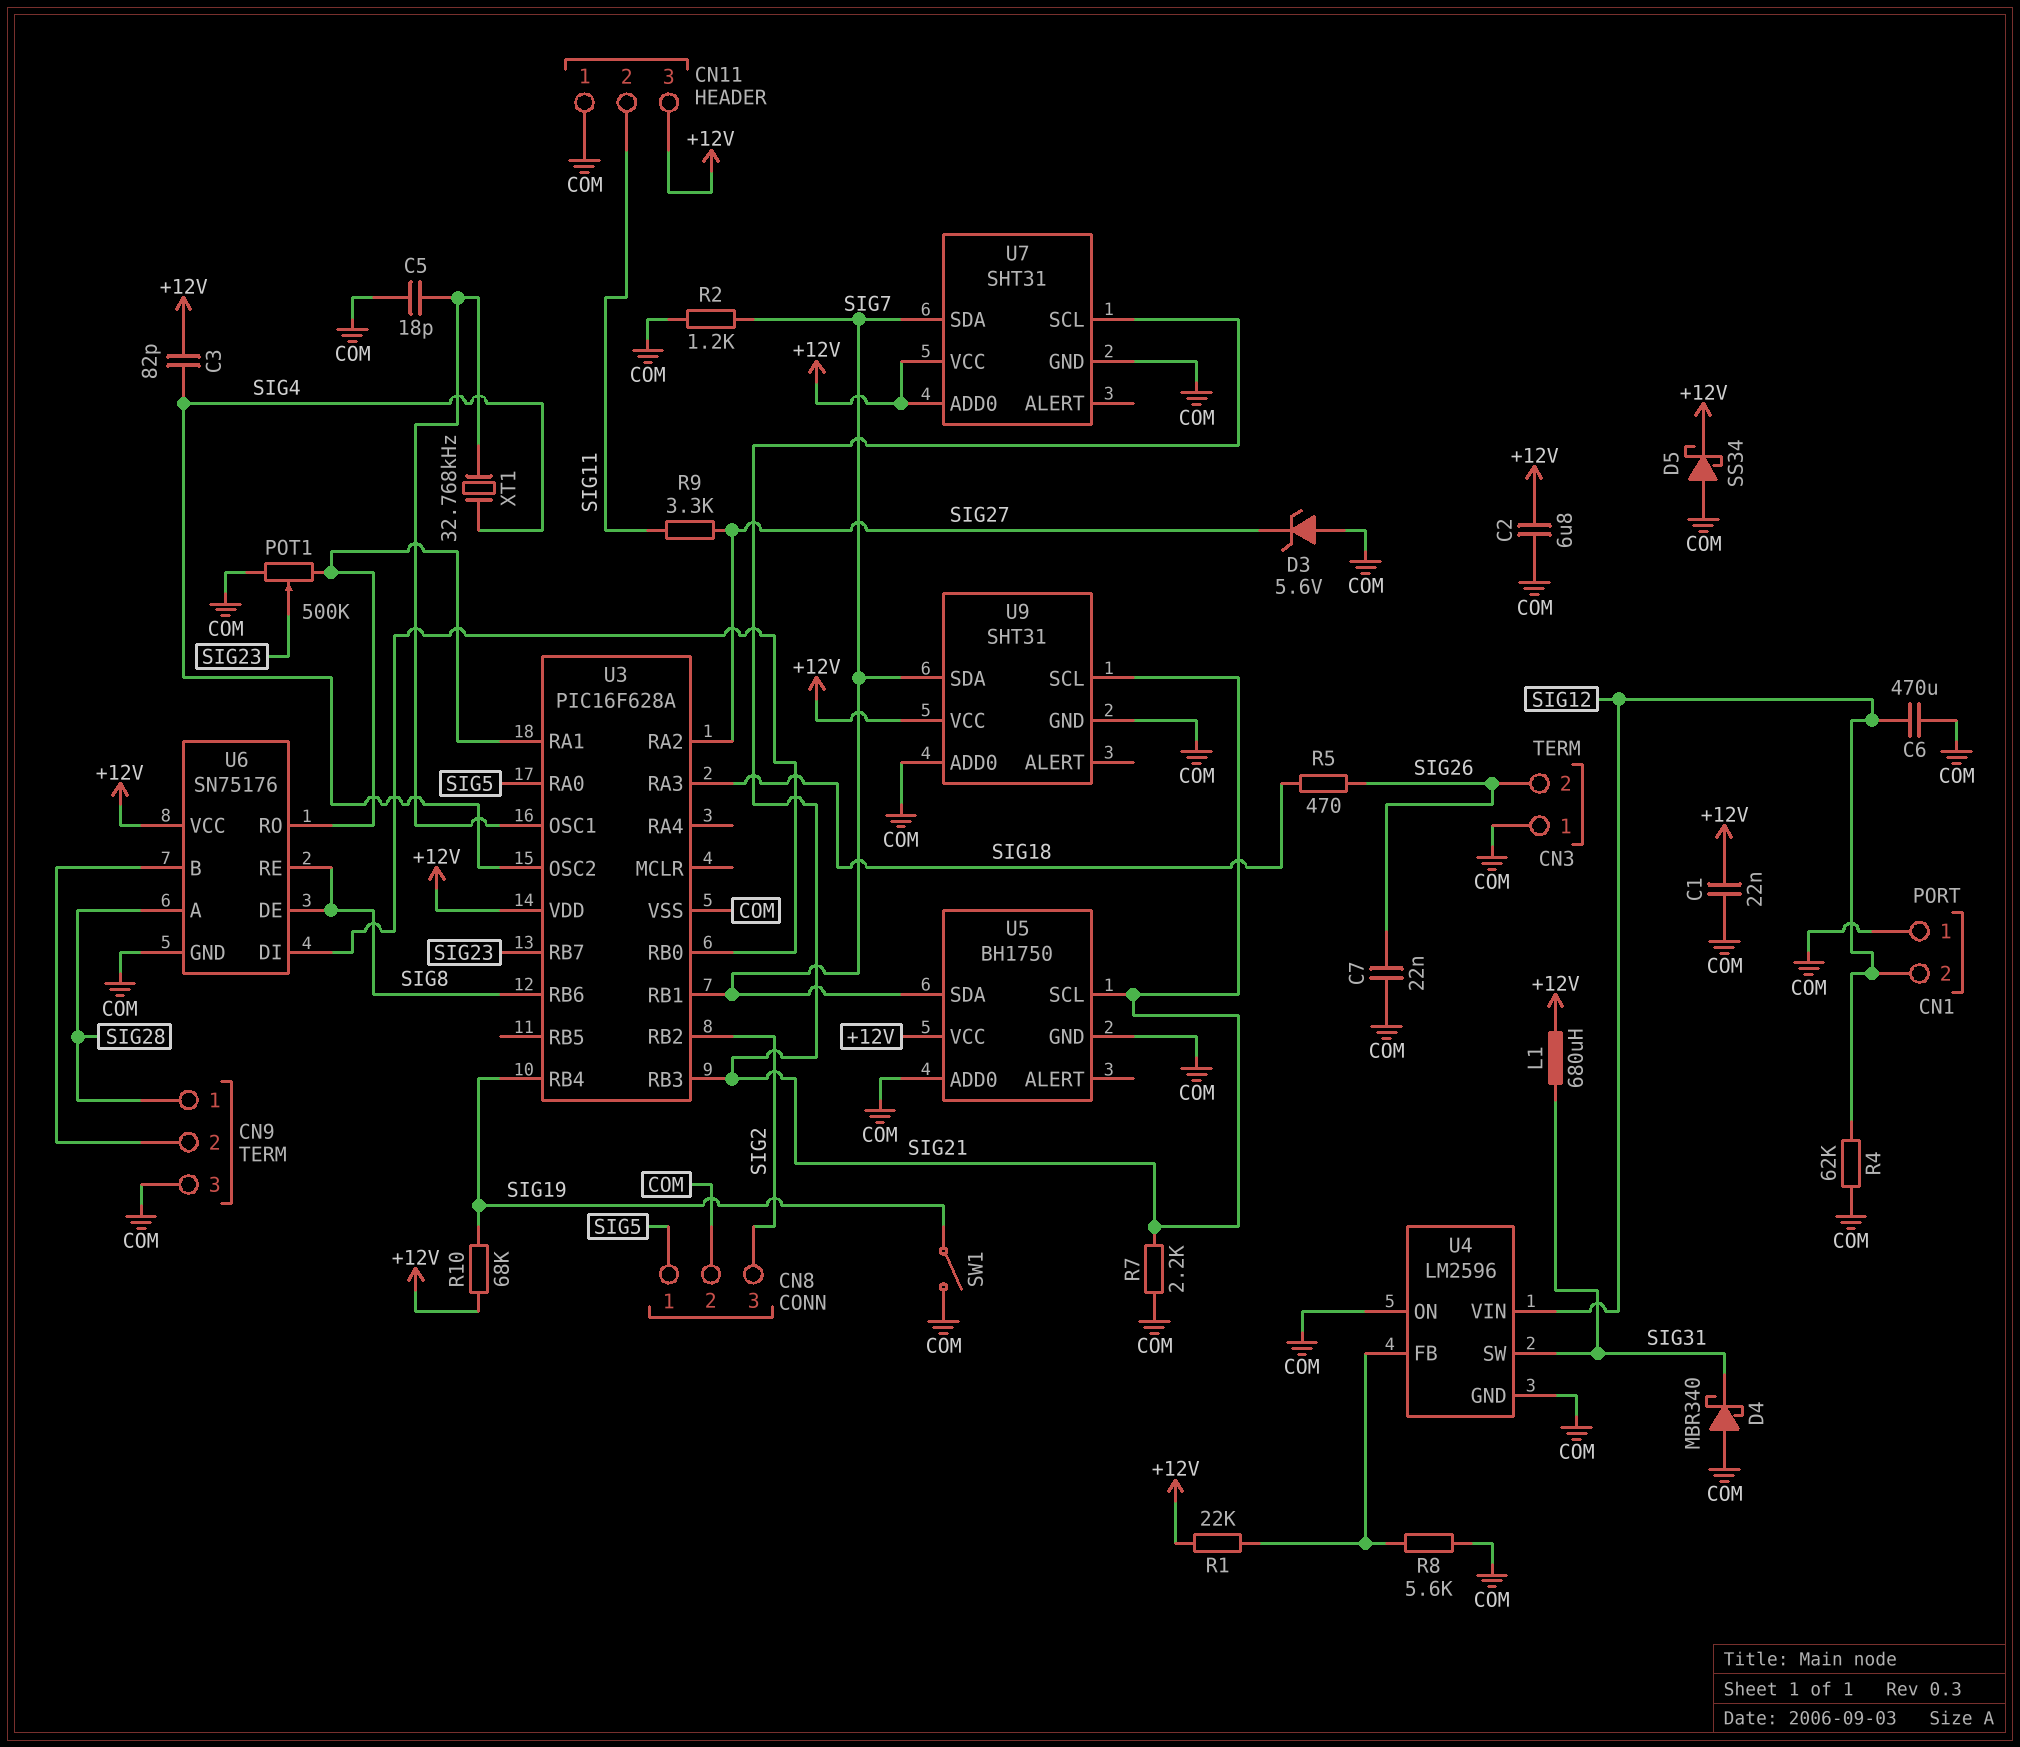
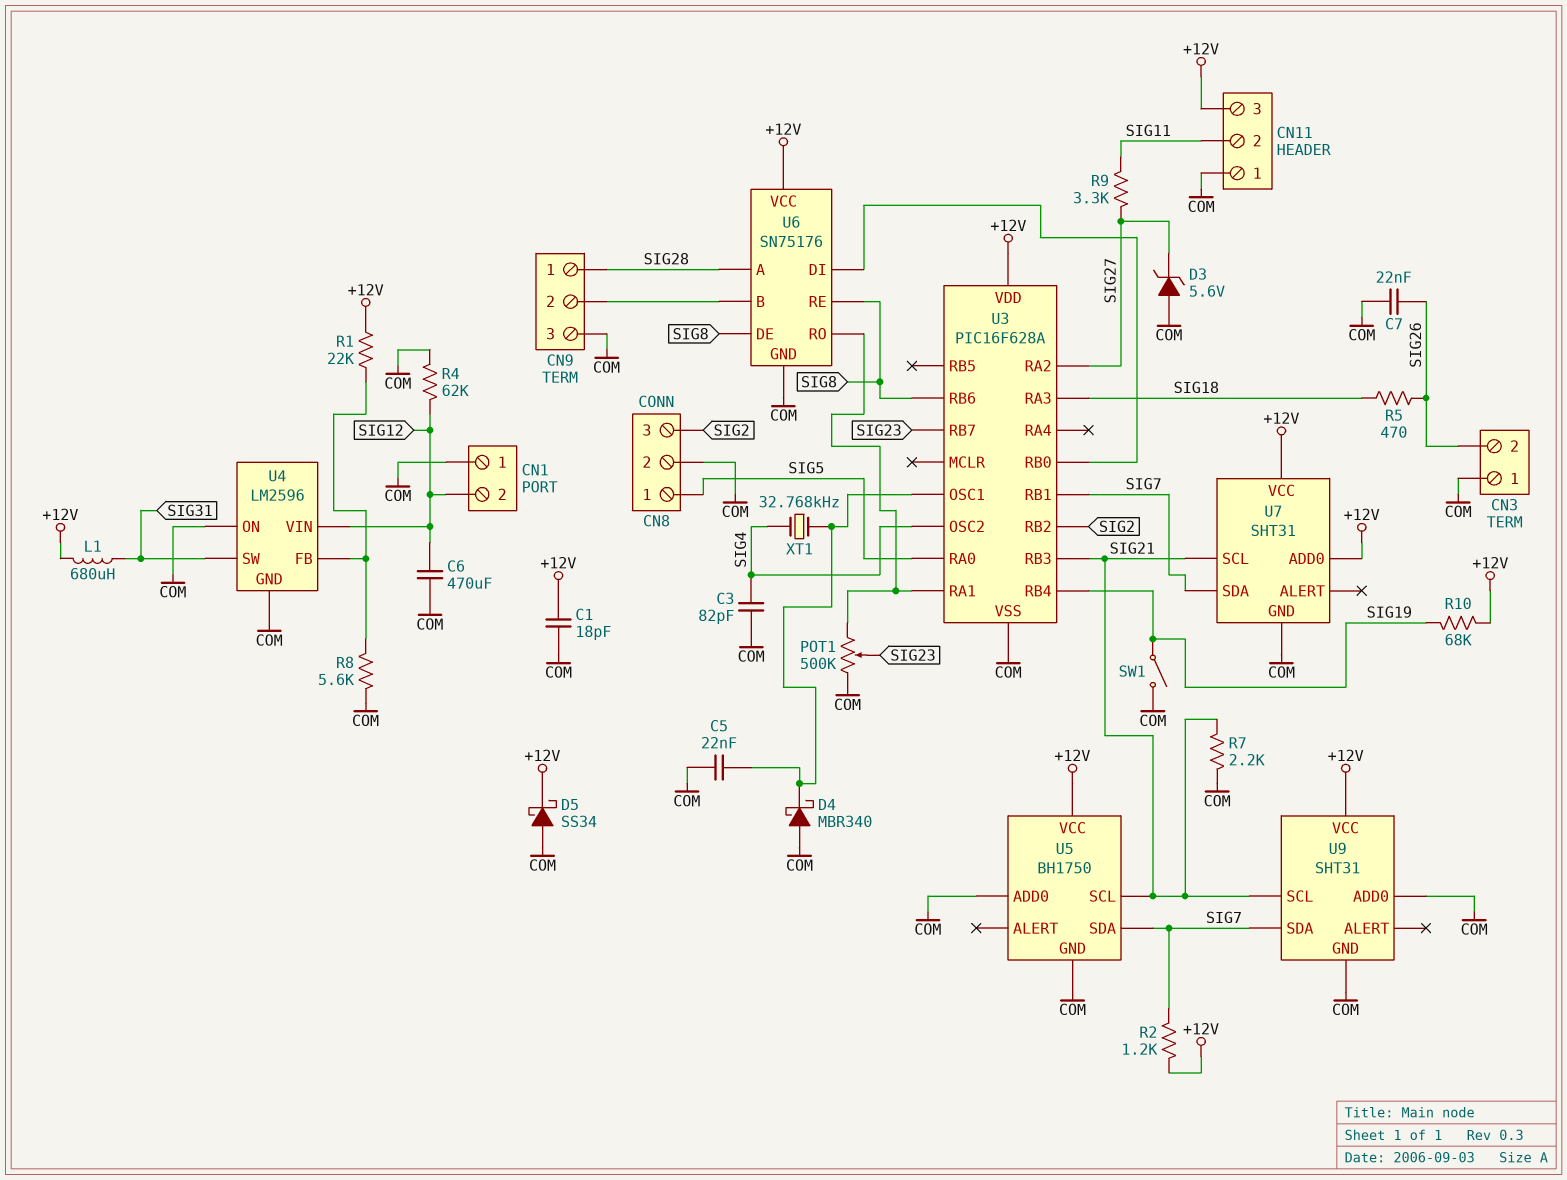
C1: 22nF (+12V, COM) -> 18pF (+12V, COM)
C2: 6.8uF (+12V, COM) -> none
C3: 82pF (+12V, SIG4) -> 82pF (COM, SIG4)
C5: 18pF (COM, U3/OSC1) -> 22nF (COM, U3/OSC1)
D4: schottky MBR340 (A COM, K SIG31) -> schottky MBR340 (A COM, K U3/OSC1)
R2: 1.2k (COM, SIG7) -> 1.2k (+12V, SIG7)

